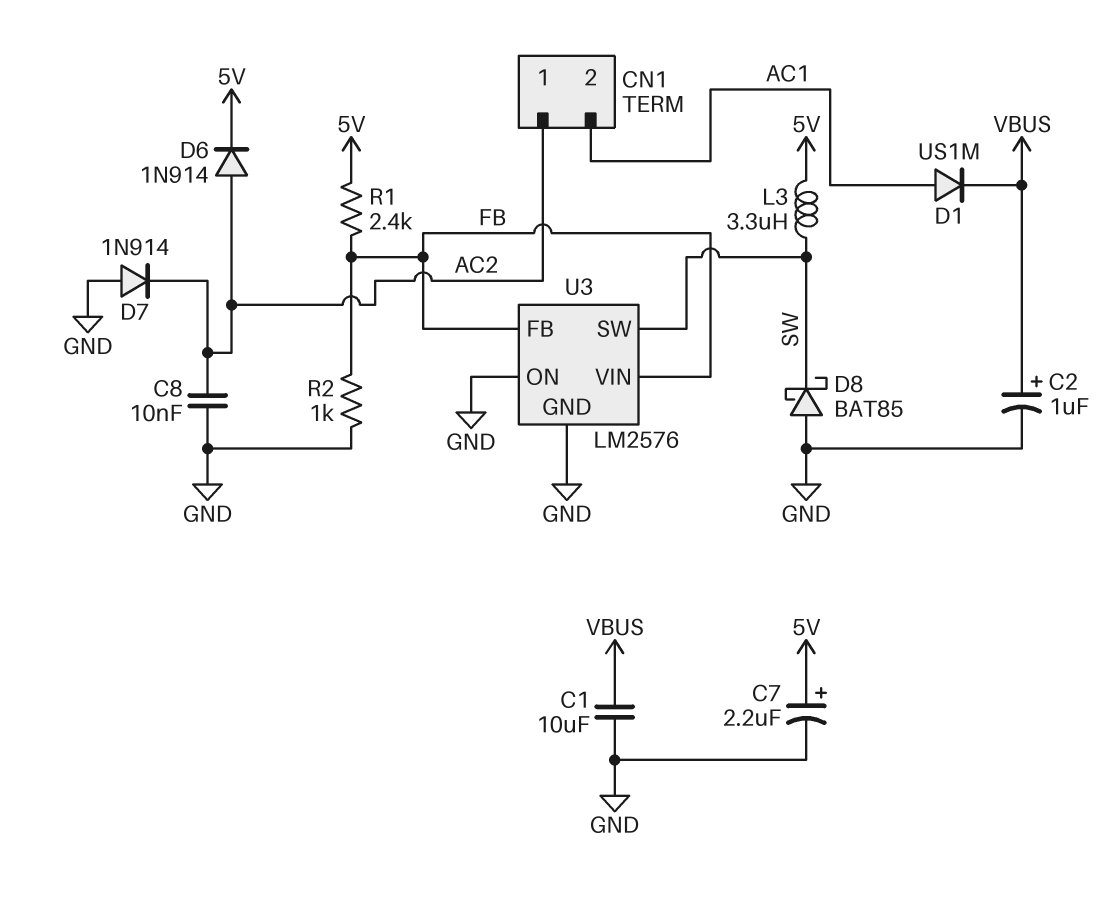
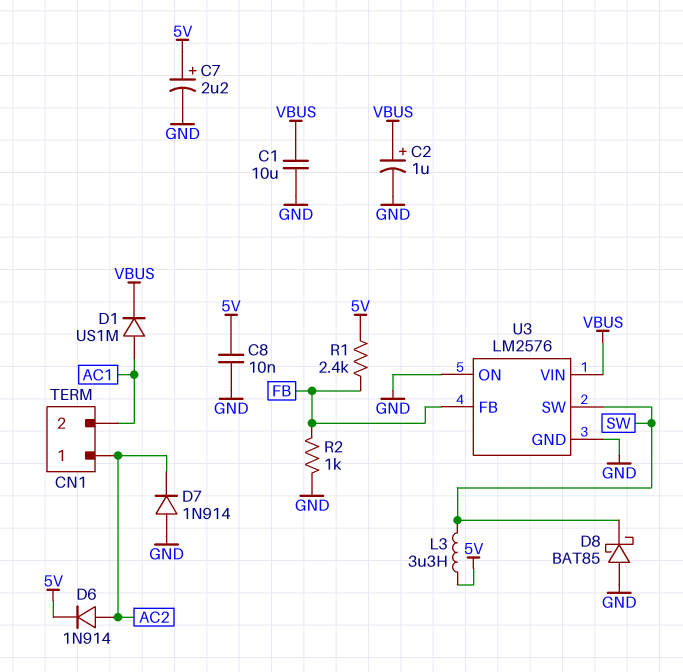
C8: 10nF (AC2, GND) -> 10nF (5V, GND)
U3 pin VIN: FB -> VBUS

